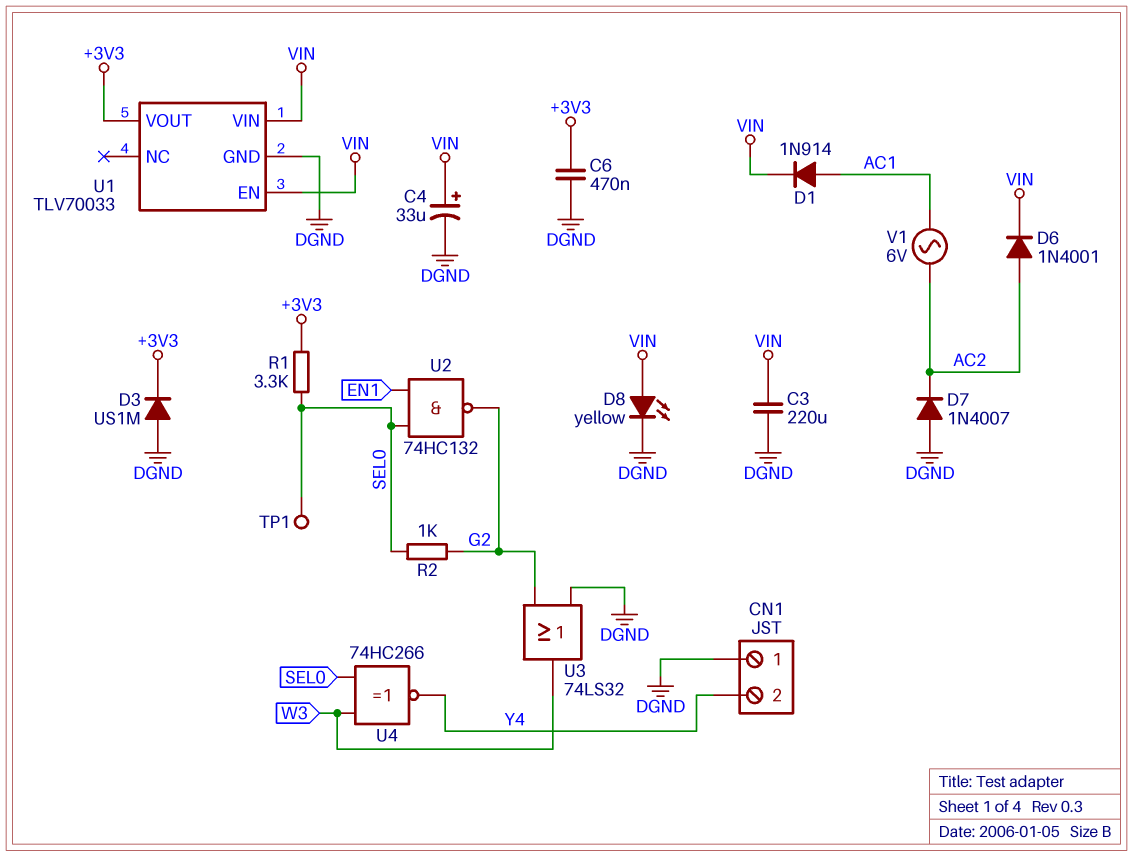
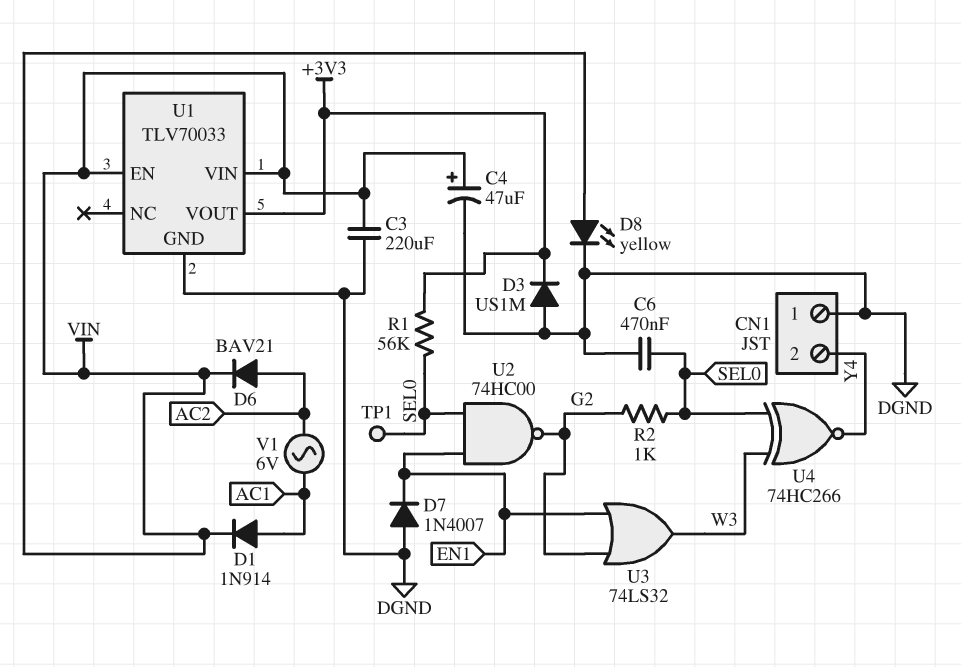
C4: 33uF (plus VIN, minus DGND) -> 47uF (plus VIN, minus DGND)
C6: 470nF (+3V3, DGND) -> 470nF (DGND, SEL0)
D6: diode 1N4001 (A AC2, K VIN) -> diode BAV21 (A AC2, K VIN)
D7: diode 1N4007 (A DGND, K AC2) -> diode 1N4007 (A DGND, K EN1)
R1: 3.3k (+3V3, SEL0) -> 56k (+3V3, SEL0)
U2: NAND 74HC132 (in EN1, in SEL0, out G2) -> NAND 74HC00 (in EN1, in SEL0, out G2)
U3: OR 74LS32 (in DGND, in G2, out W3) -> OR 74LS32 (in EN1, in G2, out W3)

